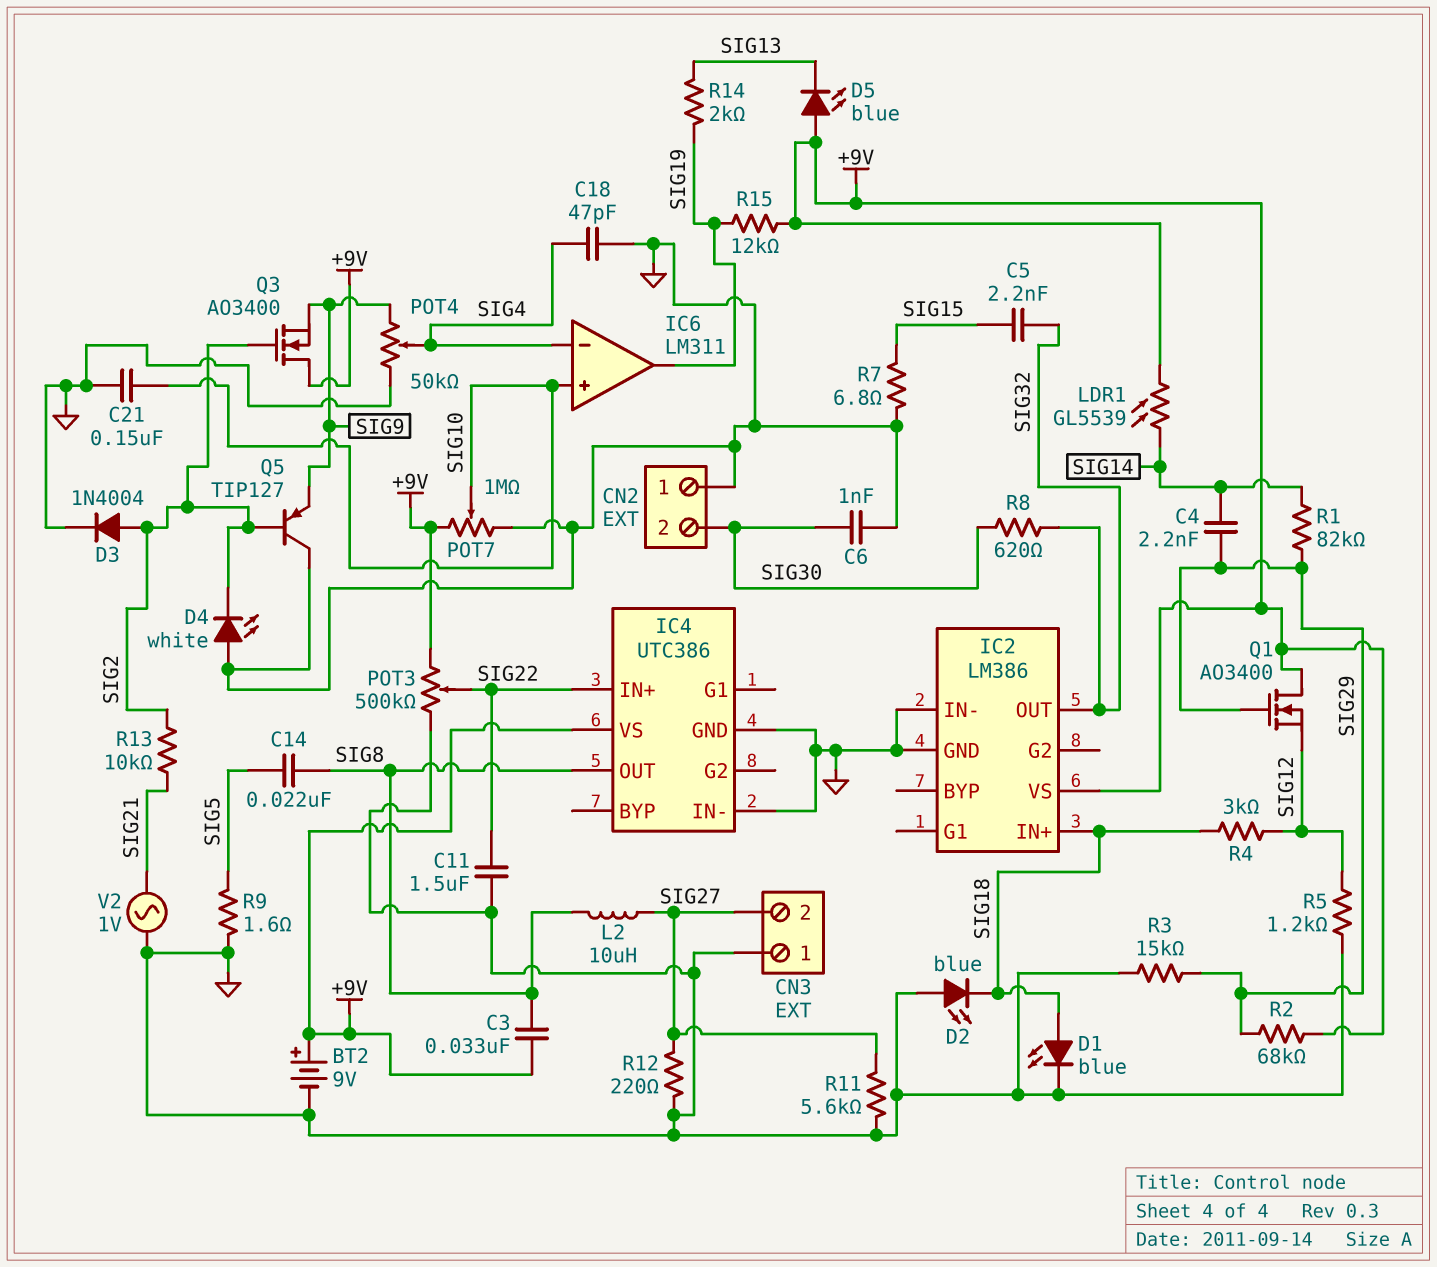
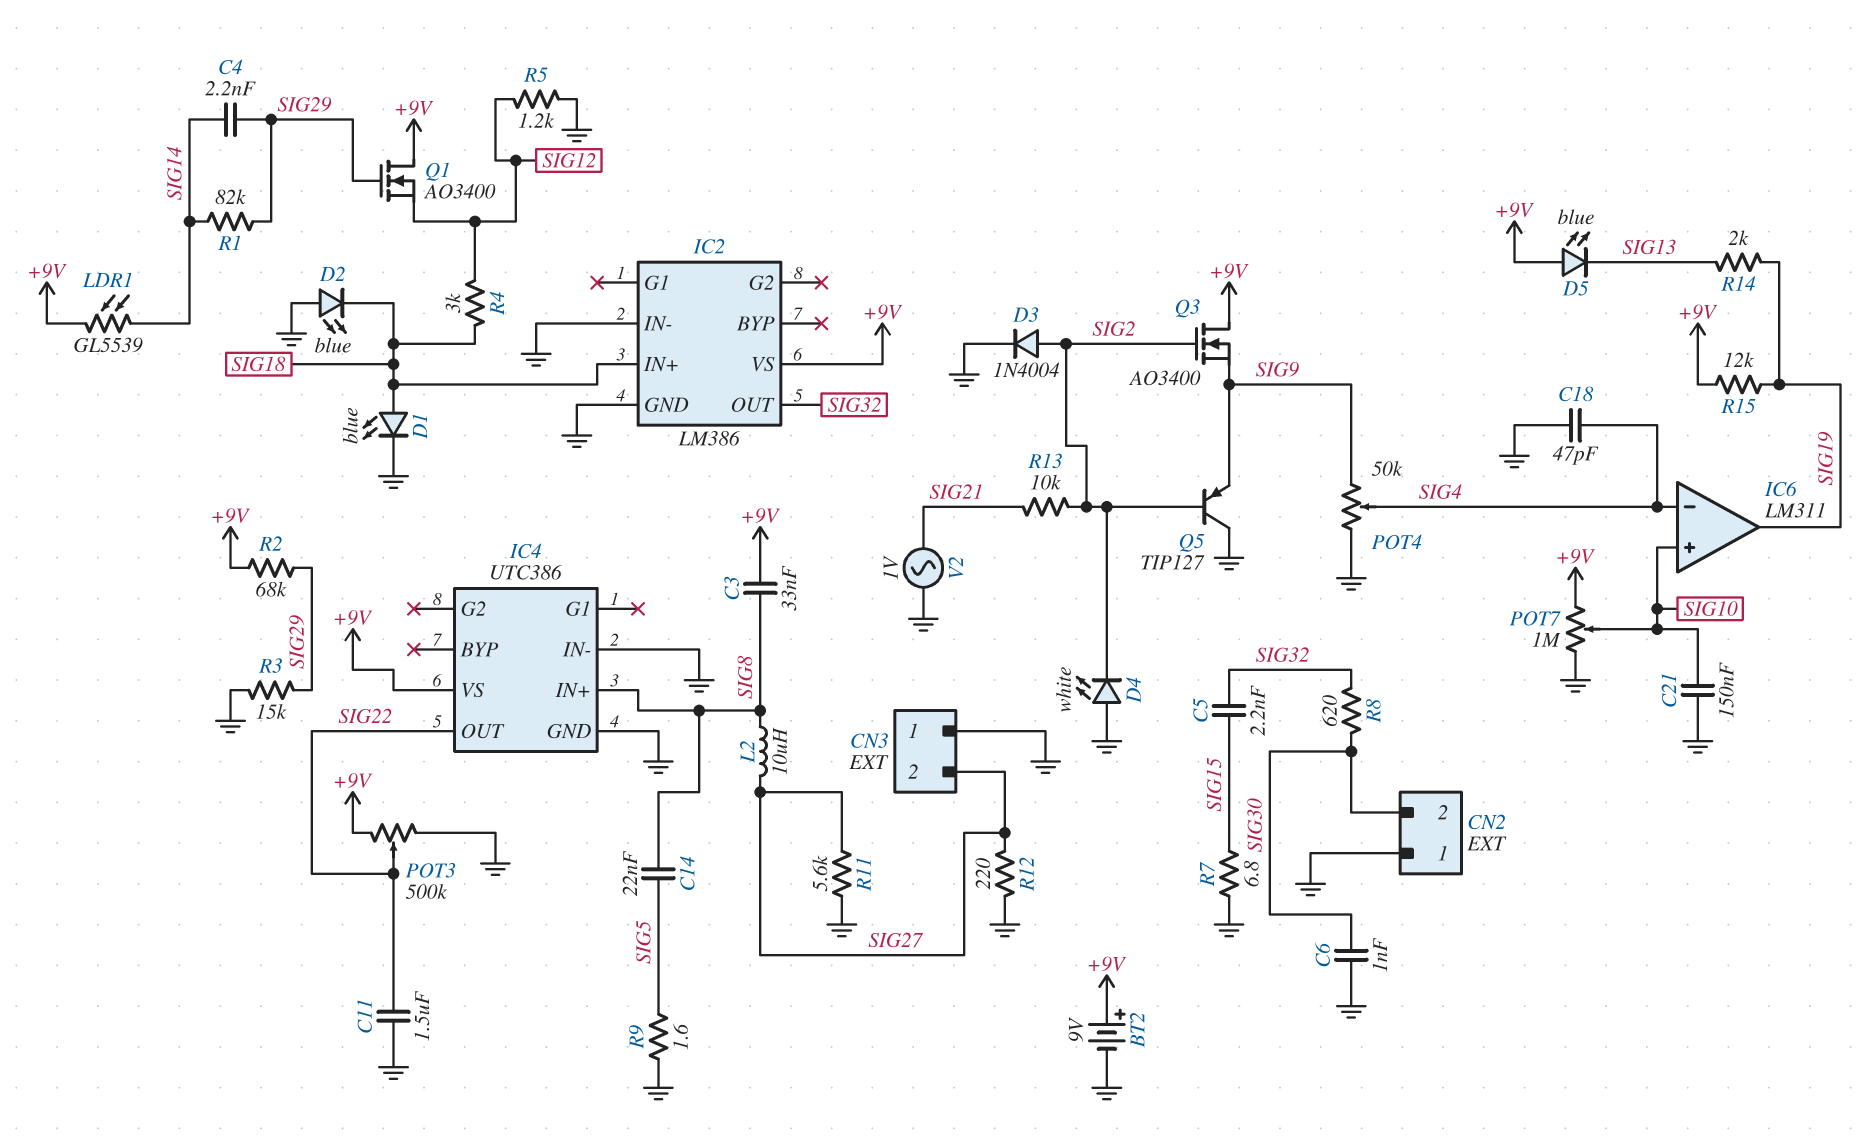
IC4 pin IN+: SIG22 -> SIG8
IC4 pin OUT: SIG8 -> SIG22

